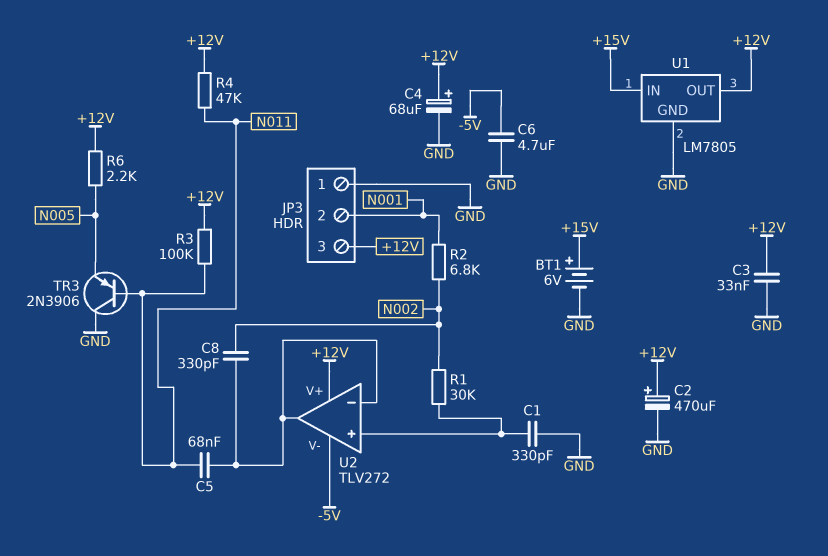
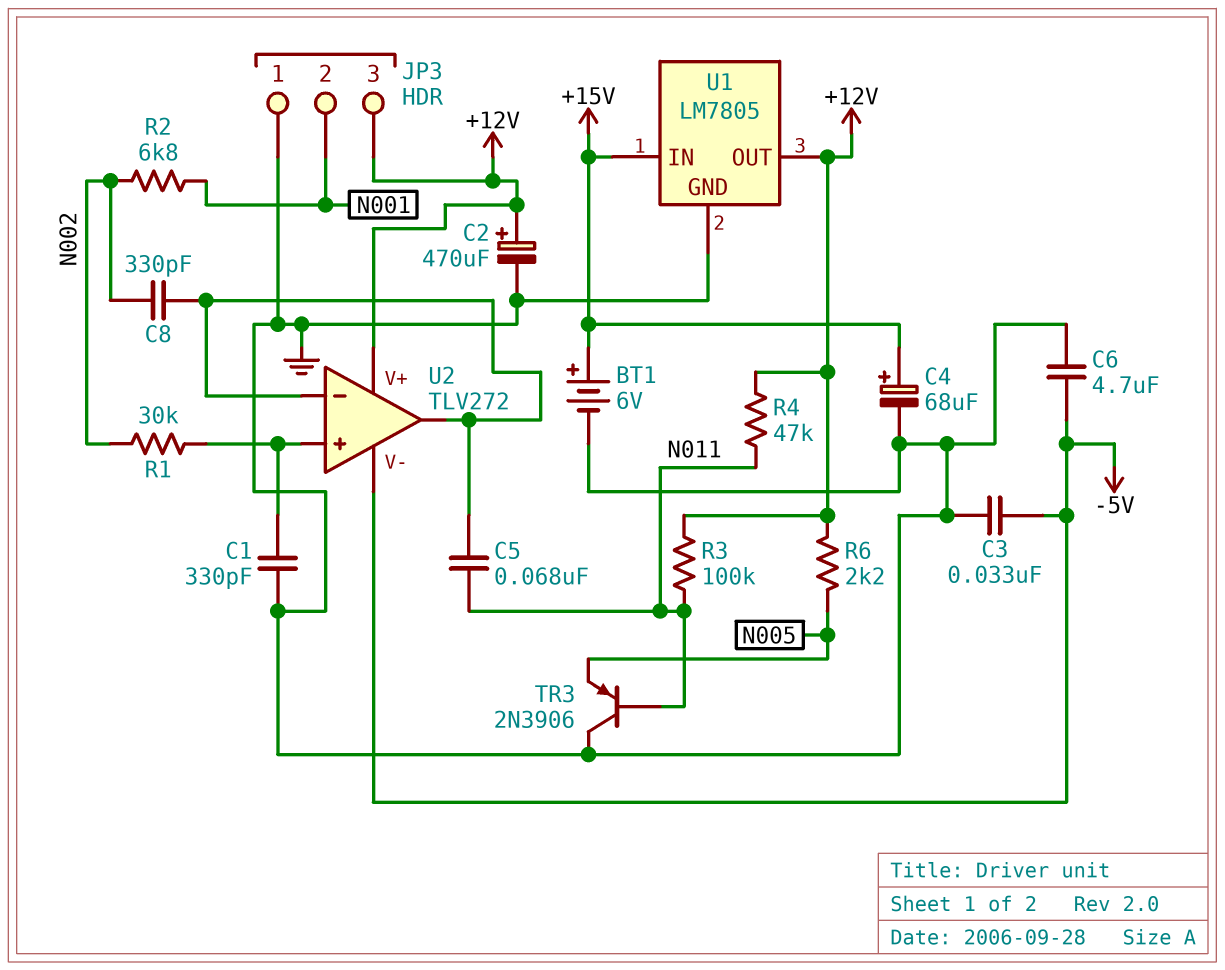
C3: 33nF (+12V, GND) -> 33nF (-5V, GND)
C4: 68uF (plus +12V, minus GND) -> 68uF (plus +15V, minus GND)

